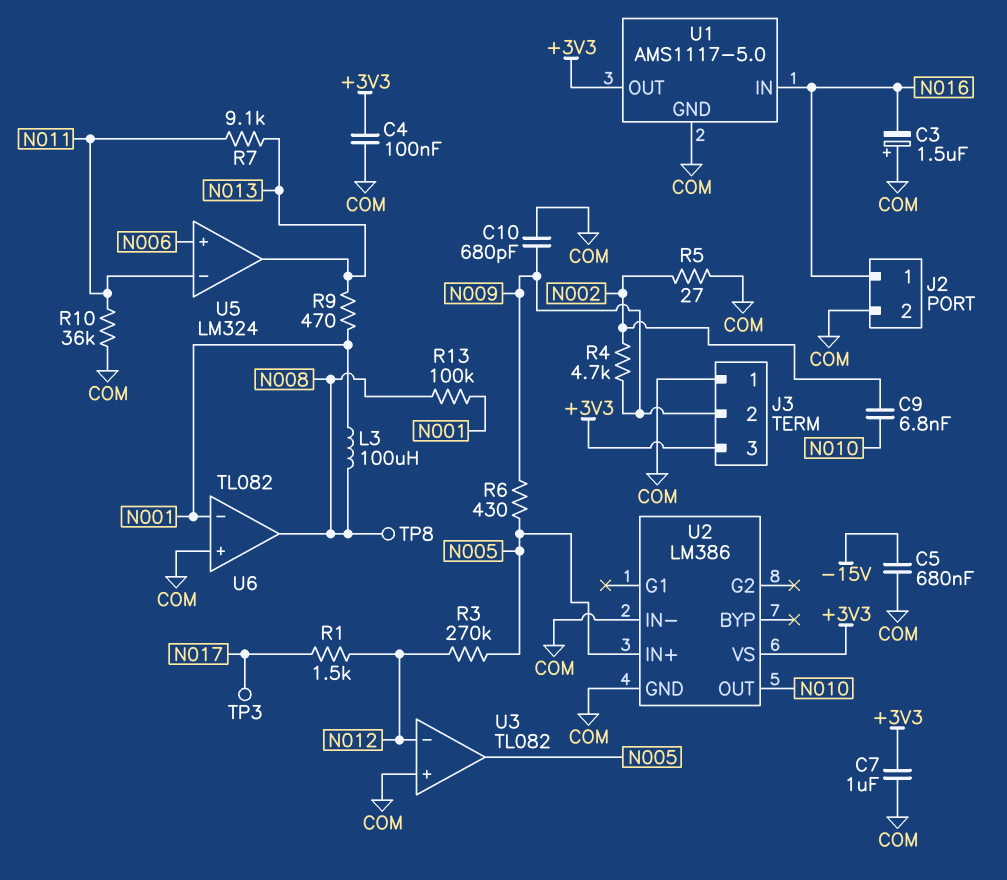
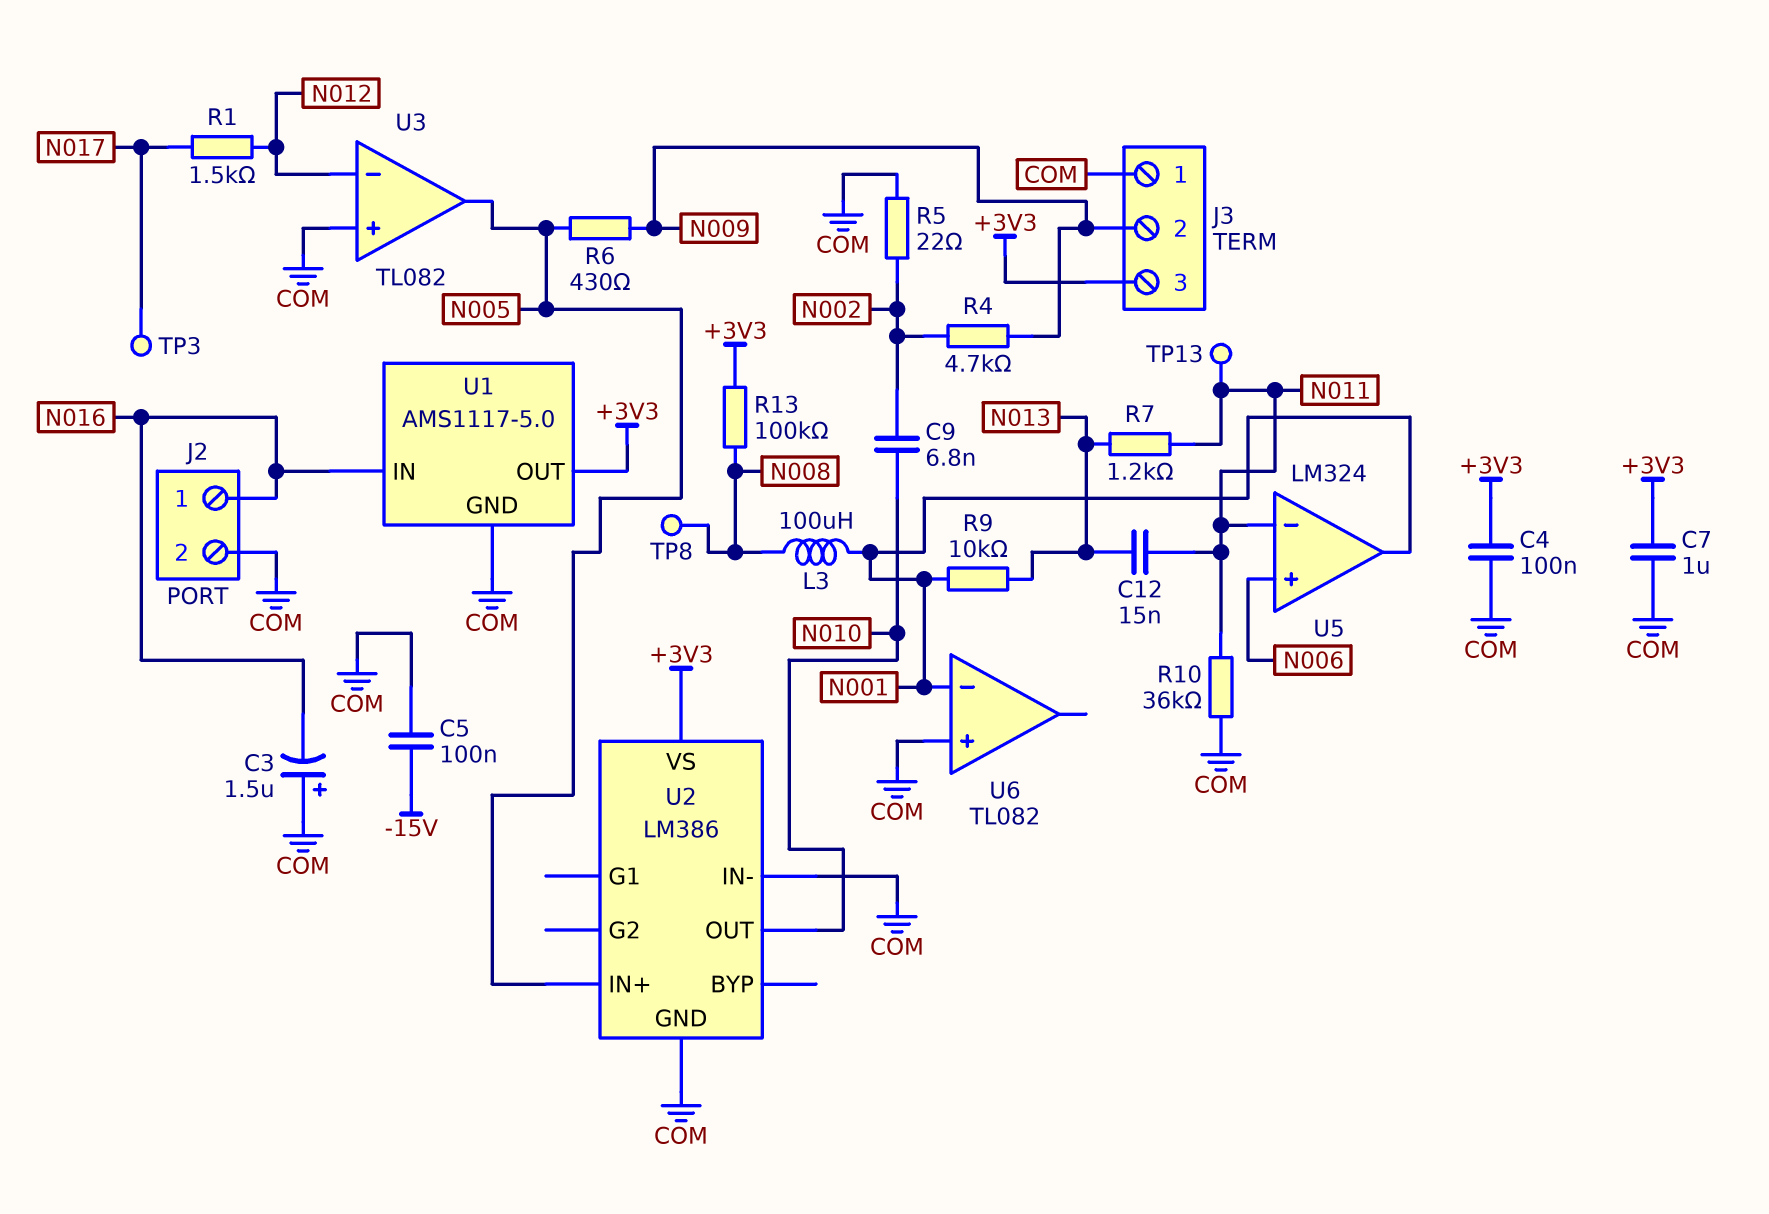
C5: 680nF (-15V, COM) -> 100nF (-15V, COM)
C10: 680pF (COM, N009) -> none
C12: none -> 15nF (N011, N013)
R3: 270k (N005, N012) -> none
R5: 27 (COM, N002) -> 22 (COM, N002)
R7: 9.1k (N011, N013) -> 1.2k (N011, N013)
R9: 470 (N001, N013) -> 10k (N001, N013)
R13: 100k (N001, N008) -> 100k (+3V3, N008)
TP13: none -> test point (N011)
U5 pin out: N013 -> N001
U6 pin out: N008 -> none

